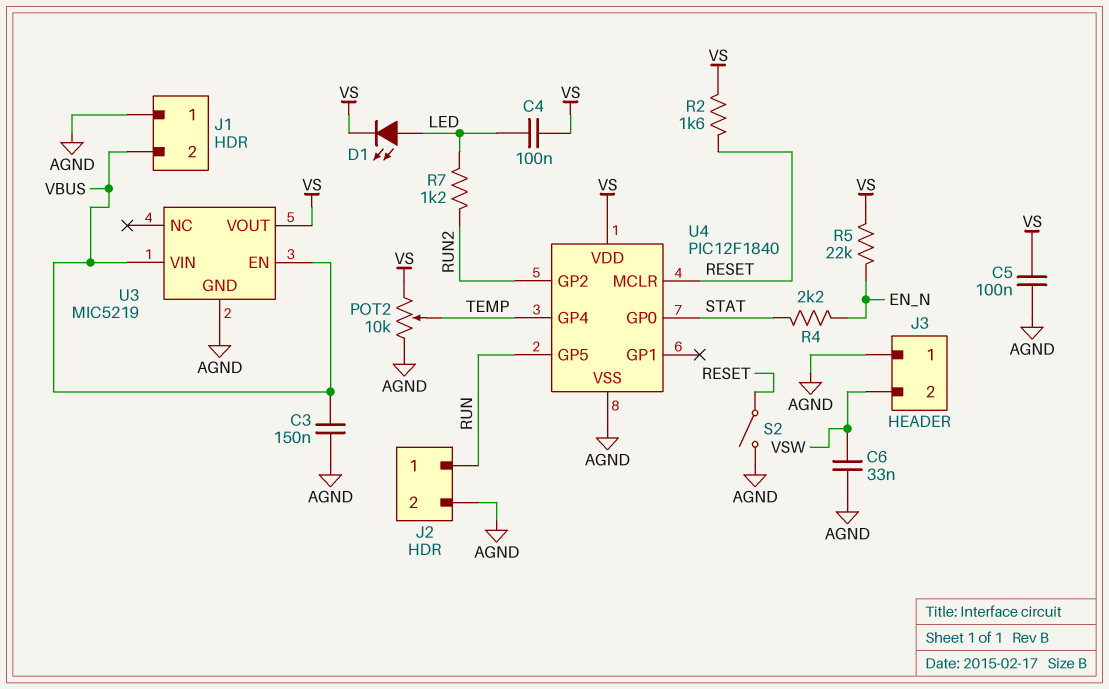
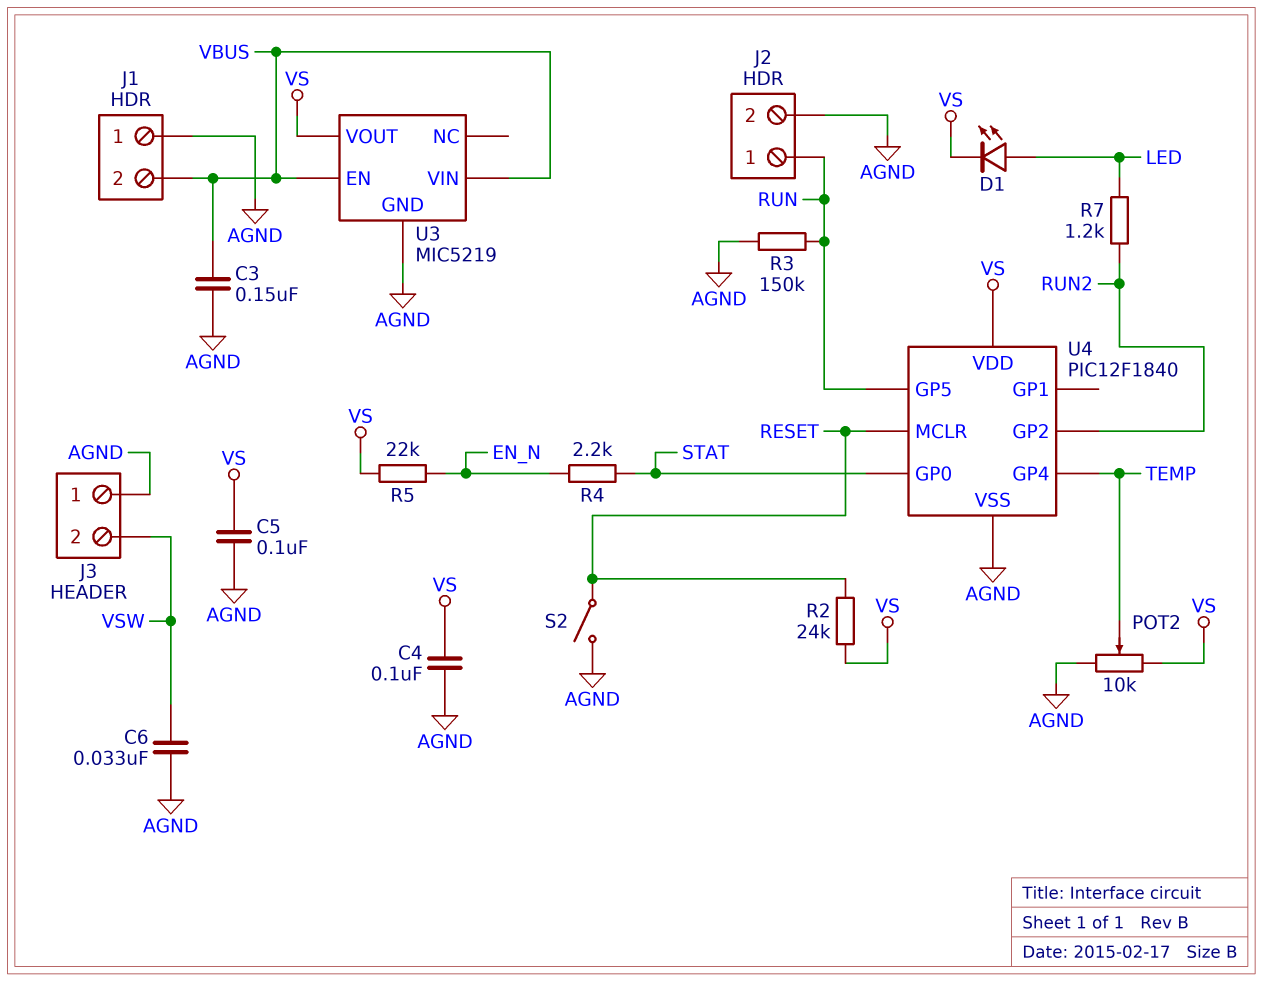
C4: 100nF (LED, VS) -> 100nF (AGND, VS)
R2: 1.6k (RESET, VS) -> 24k (RESET, VS)
R3: none -> 150k (AGND, RUN)

